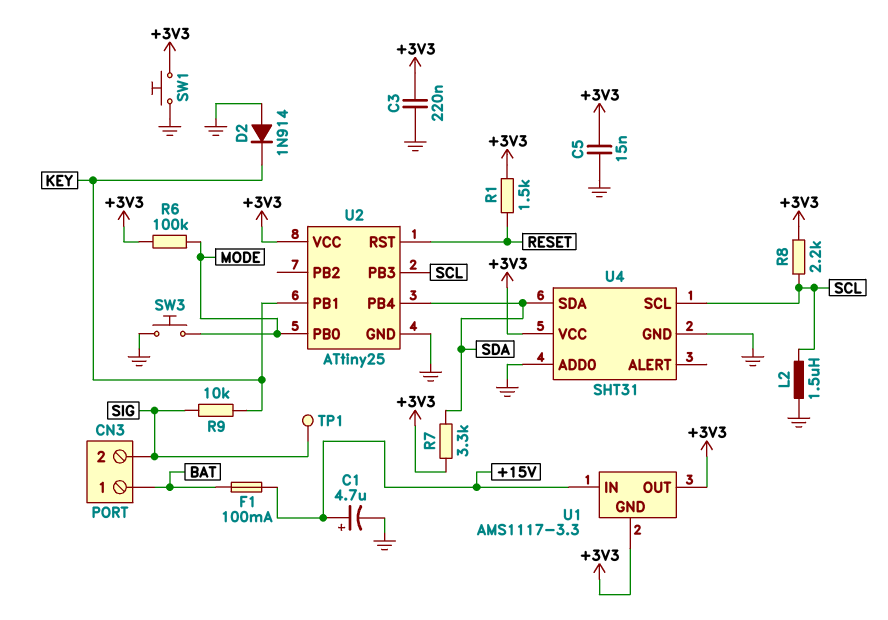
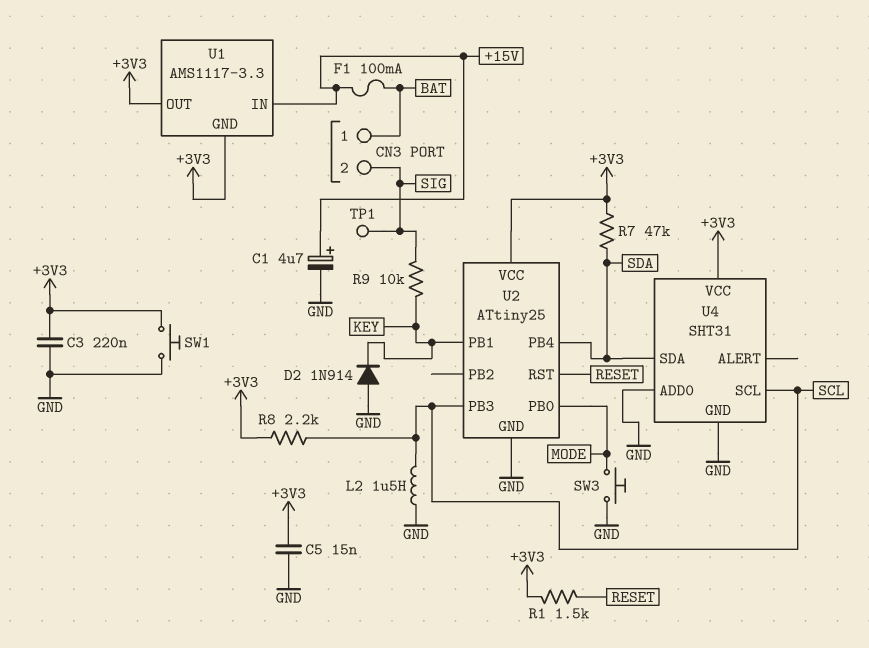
R6: 100k (+3V3, MODE) -> none
R7: 3.3k (+3V3, SDA) -> 47k (+3V3, SDA)

